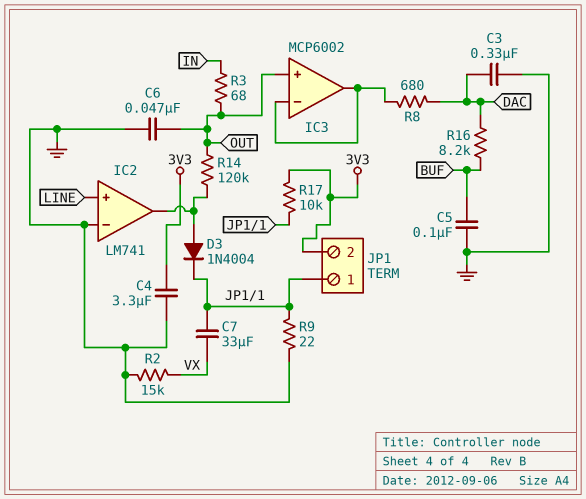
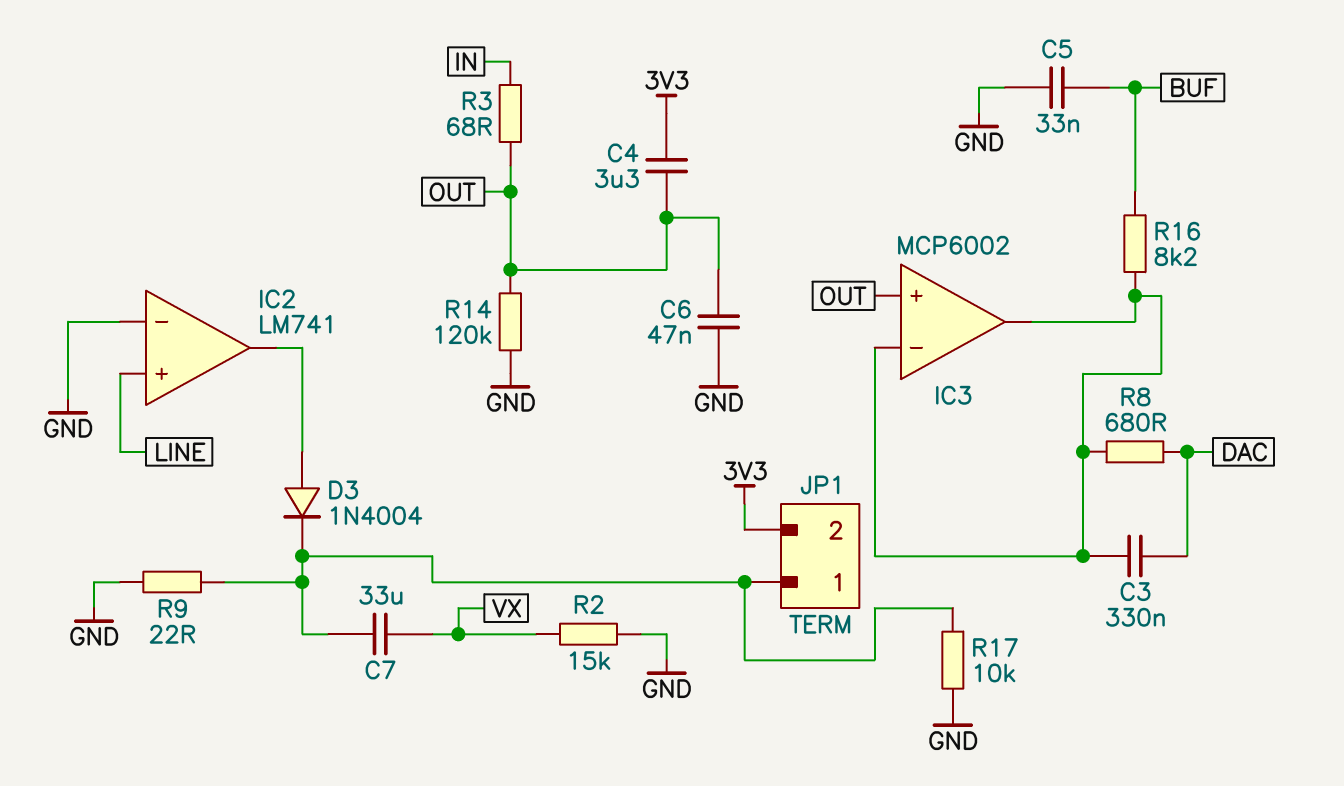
C3: 330nF (DAC, GND) -> 330nF (DAC, IC3/in-)
C4: 3.3uF (3V3, GND) -> 3.3uF (3V3, OUT)
C5: 100nF (BUF, GND) -> 33nF (BUF, GND)
R14: 120k (IC2/out, OUT) -> 120k (GND, OUT)
R16: 8.2k (BUF, DAC) -> 8.2k (BUF, IC3/in-)
R17: 10k (3V3, JP1/1) -> 10k (GND, JP1/1)

